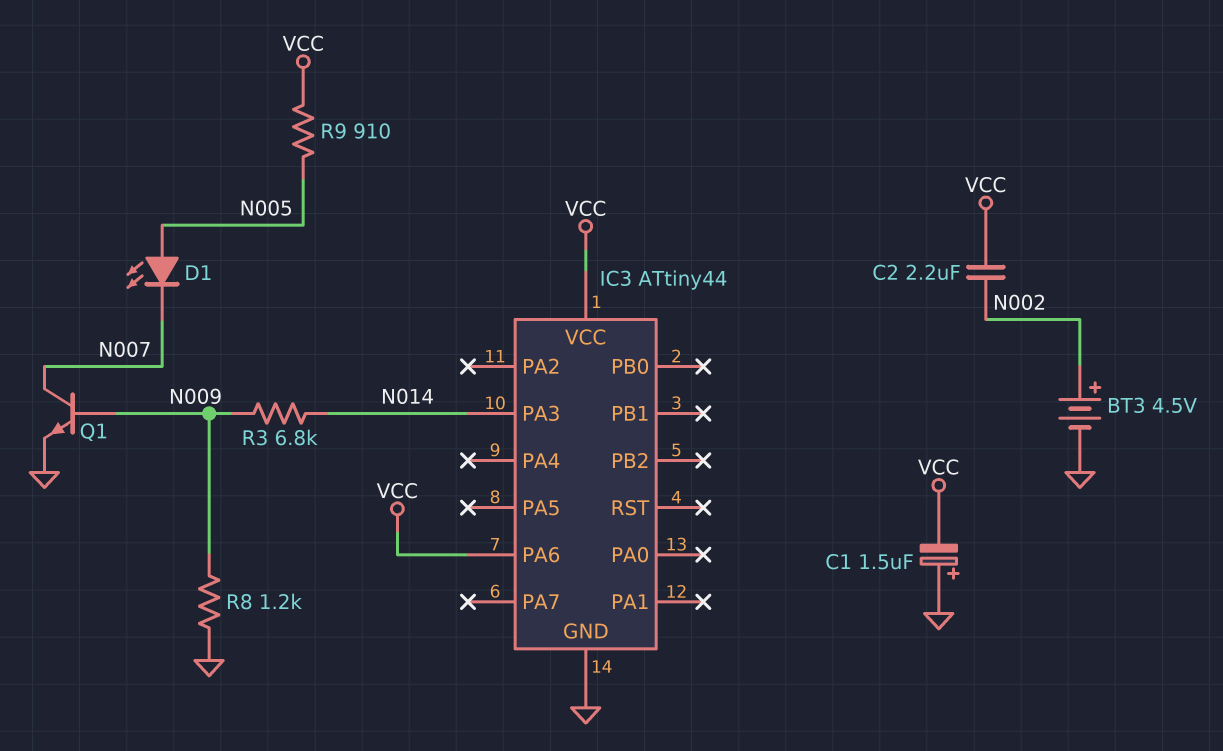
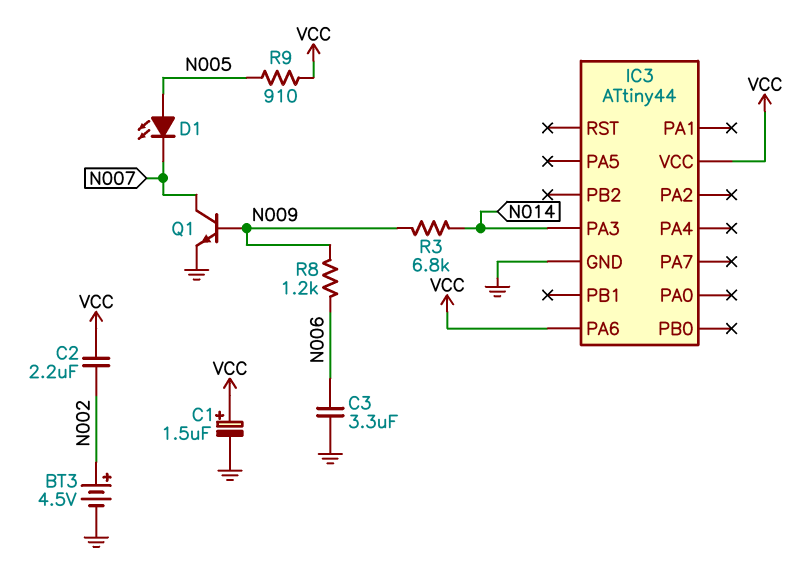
C1: 1.5uF (plus GND, minus VCC) -> 1.5uF (plus VCC, minus GND)
C3: none -> 3.3uF (GND, N006)
R8: 1.2k (GND, N009) -> 1.2k (N006, N009)

